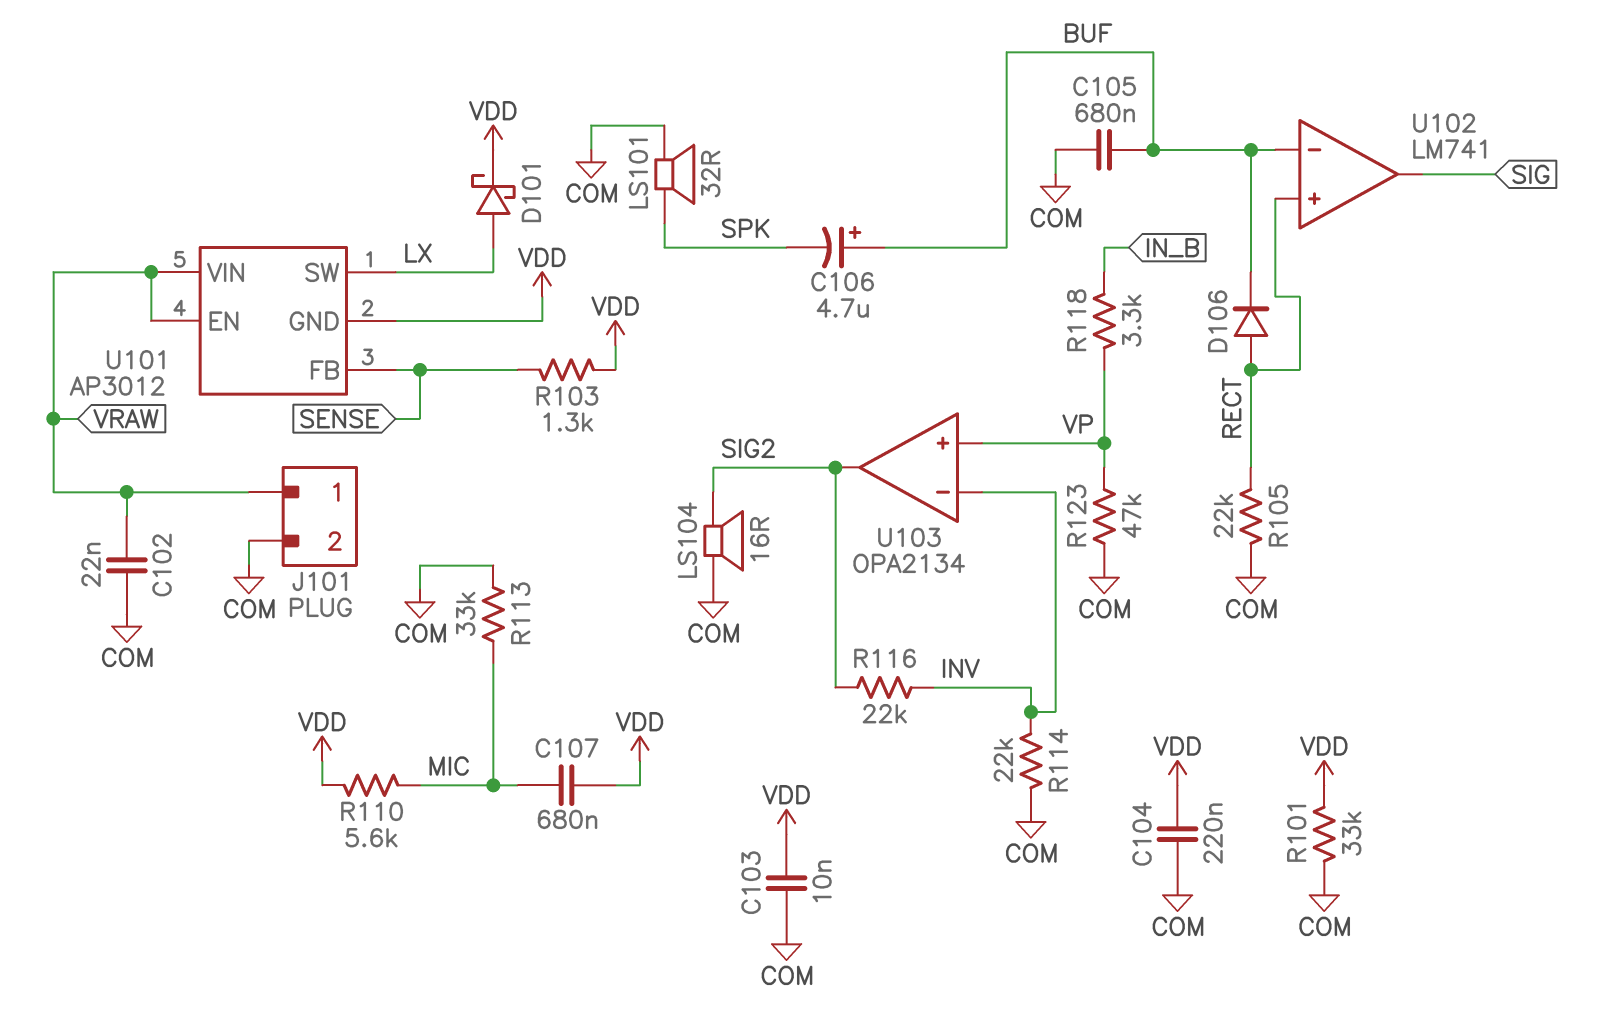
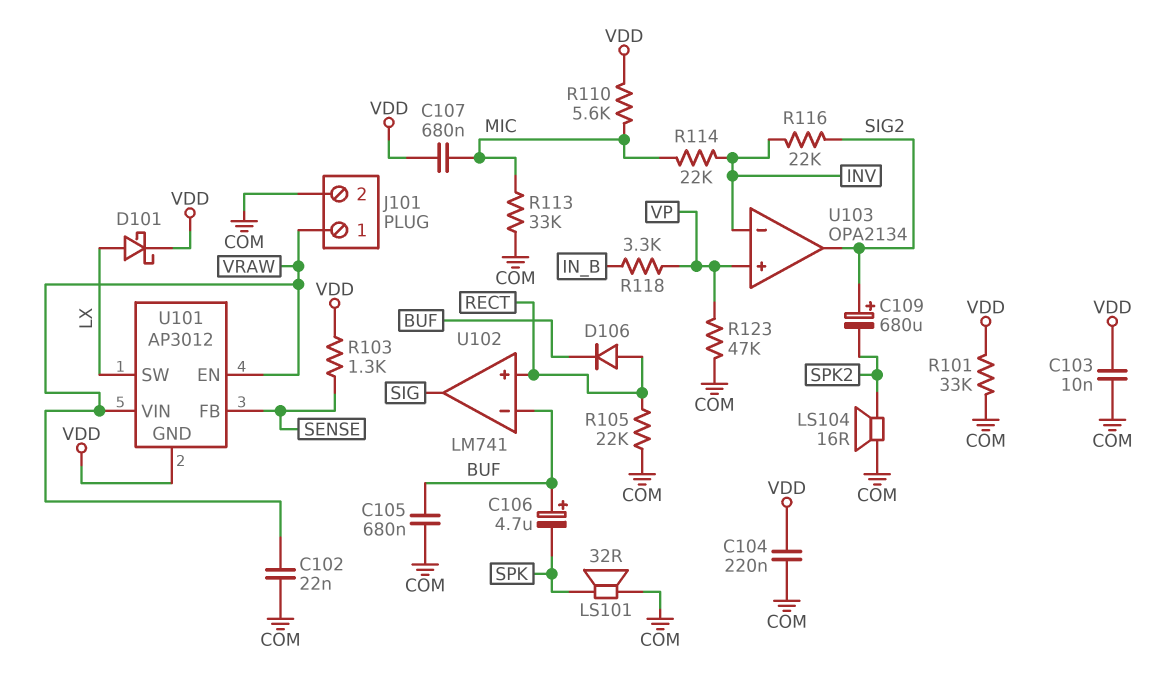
C109: none -> 680uF (plus SIG2, minus SPK2)
LS104: speaker 16R (COM, SIG2) -> speaker 16R (COM, SPK2)
R114: 22k (COM, INV) -> 22k (INV, MIC)

